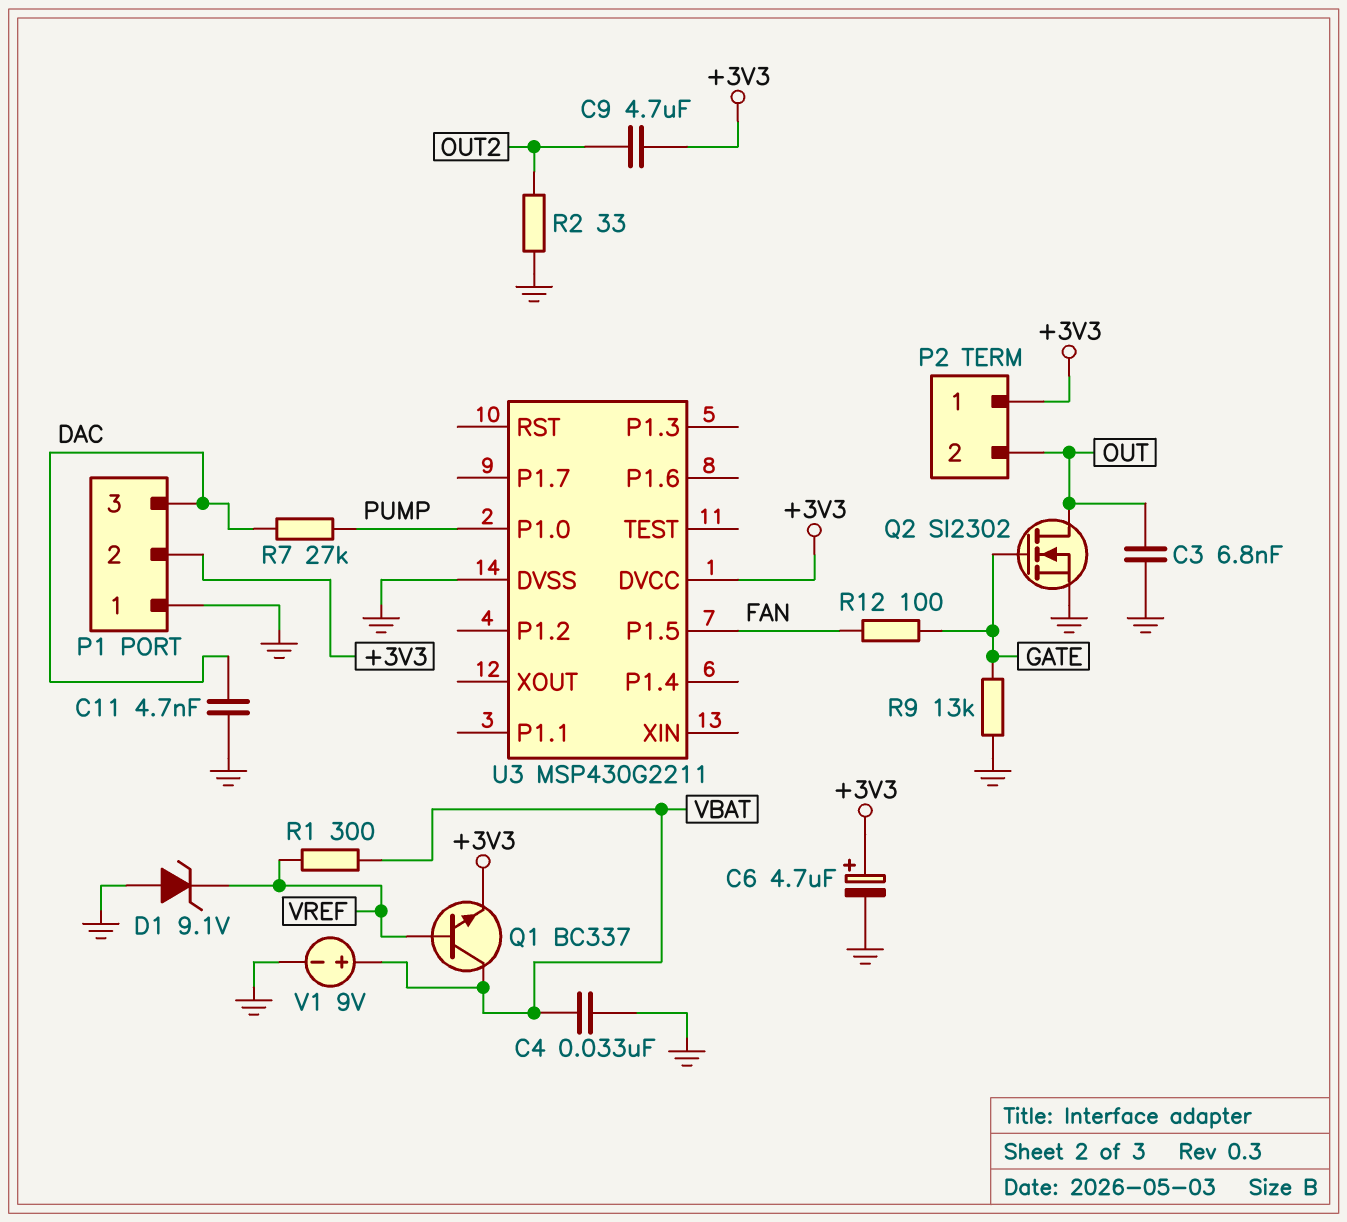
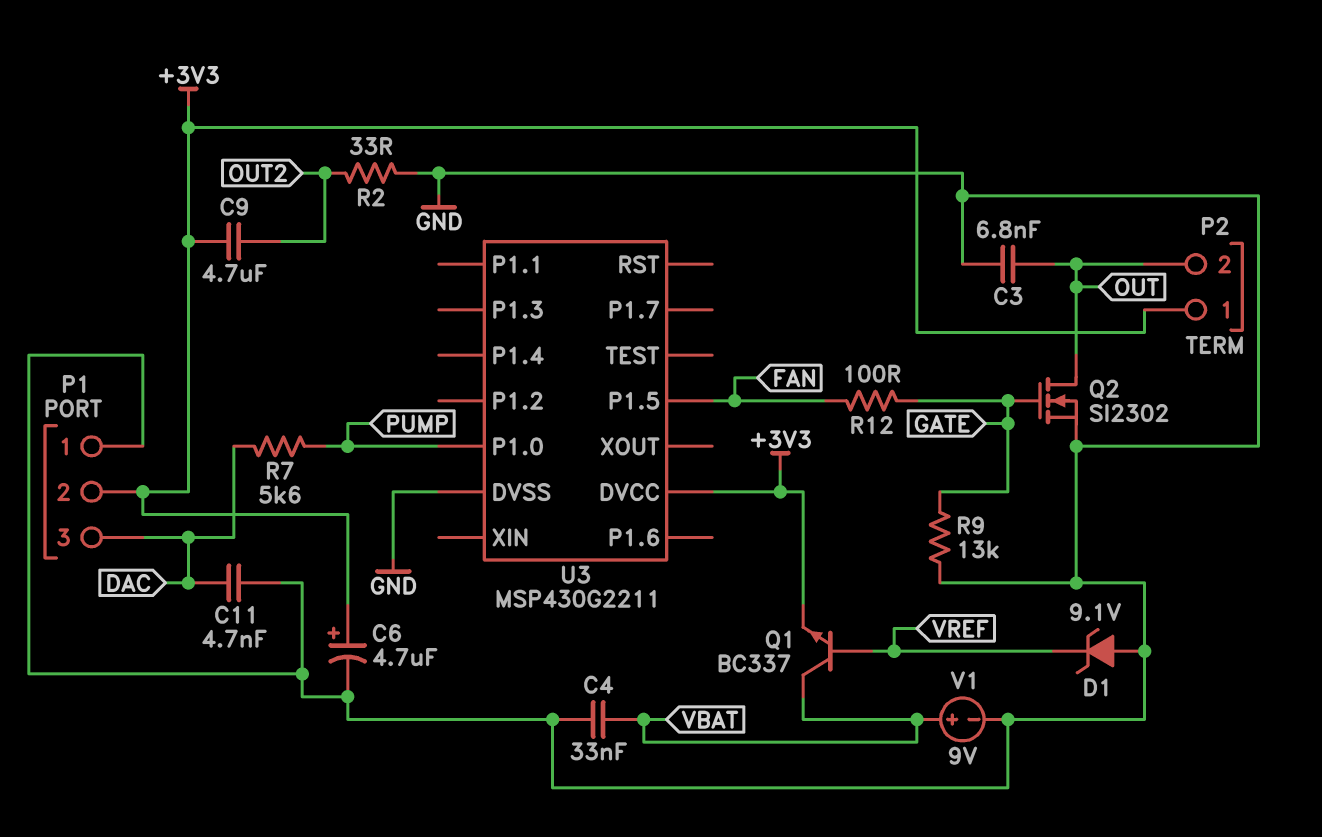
R1: 300 (VBAT, VREF) -> none
R7: 27k (DAC, PUMP) -> 5.6k (DAC, PUMP)

